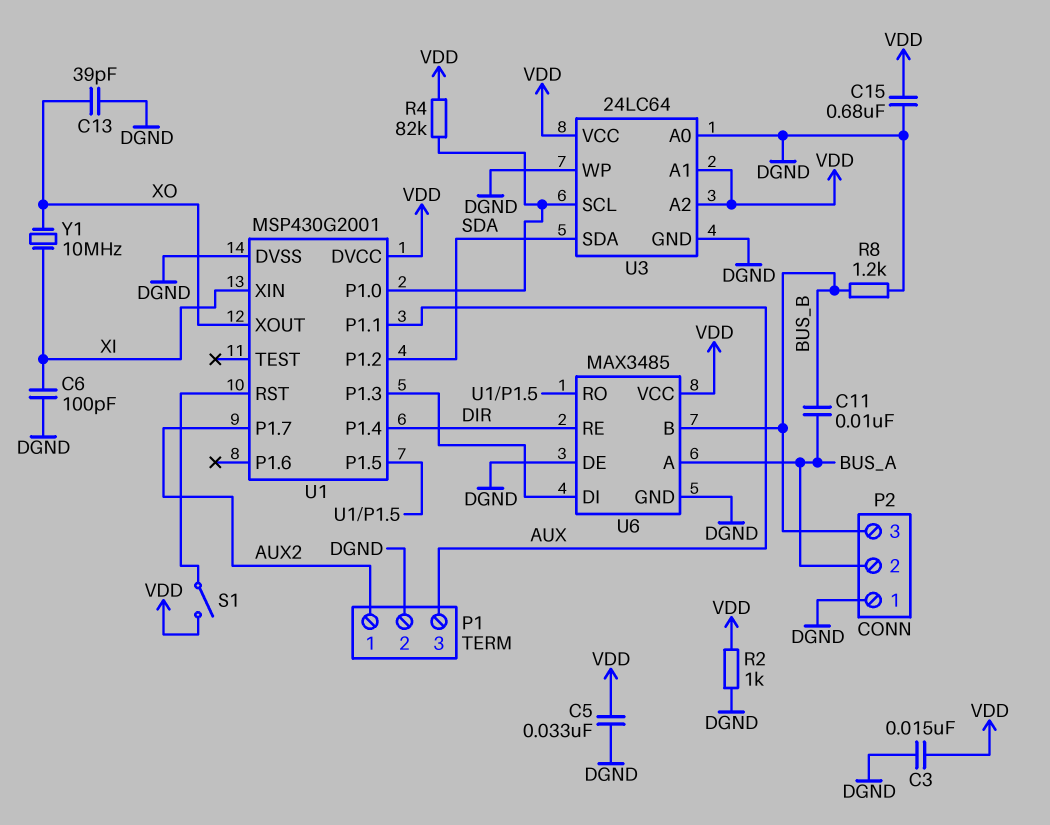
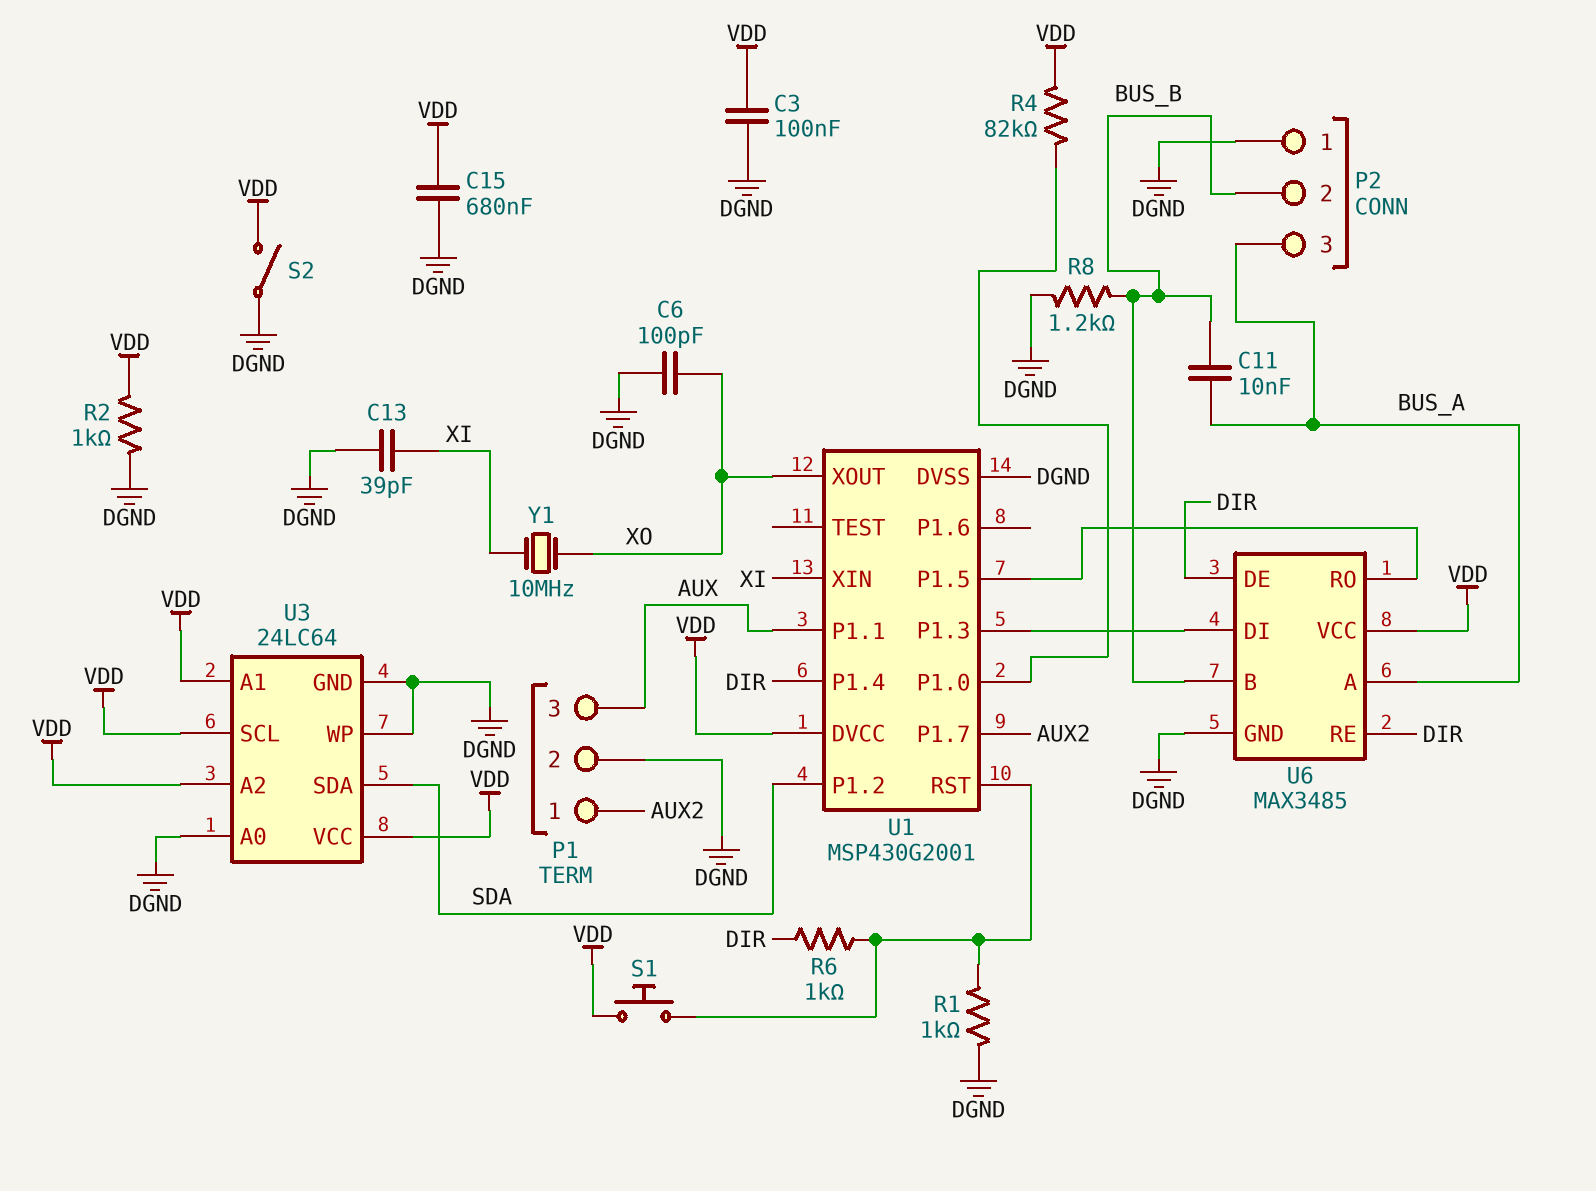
C3: 15nF (DGND, VDD) -> 100nF (DGND, VDD)
C5: 33nF (DGND, VDD) -> none
C6: 100pF (DGND, XI) -> 100pF (DGND, XO)
C13: 39pF (DGND, XO) -> 39pF (DGND, XI)
P2 pin 2: BUS_A -> BUS_B
P2 pin 3: BUS_B -> BUS_A
R1: none -> 1k (DGND, U1/RST)
R6: none -> 1k (DIR, U1/RST)
S1: switch (U1/RST, VDD) -> button (U1/RST, VDD)
S2: none -> switch (DGND, VDD)
U3 pin SCL: U1/P1.0 -> VDD
U6 pin DE: DGND -> DIR

